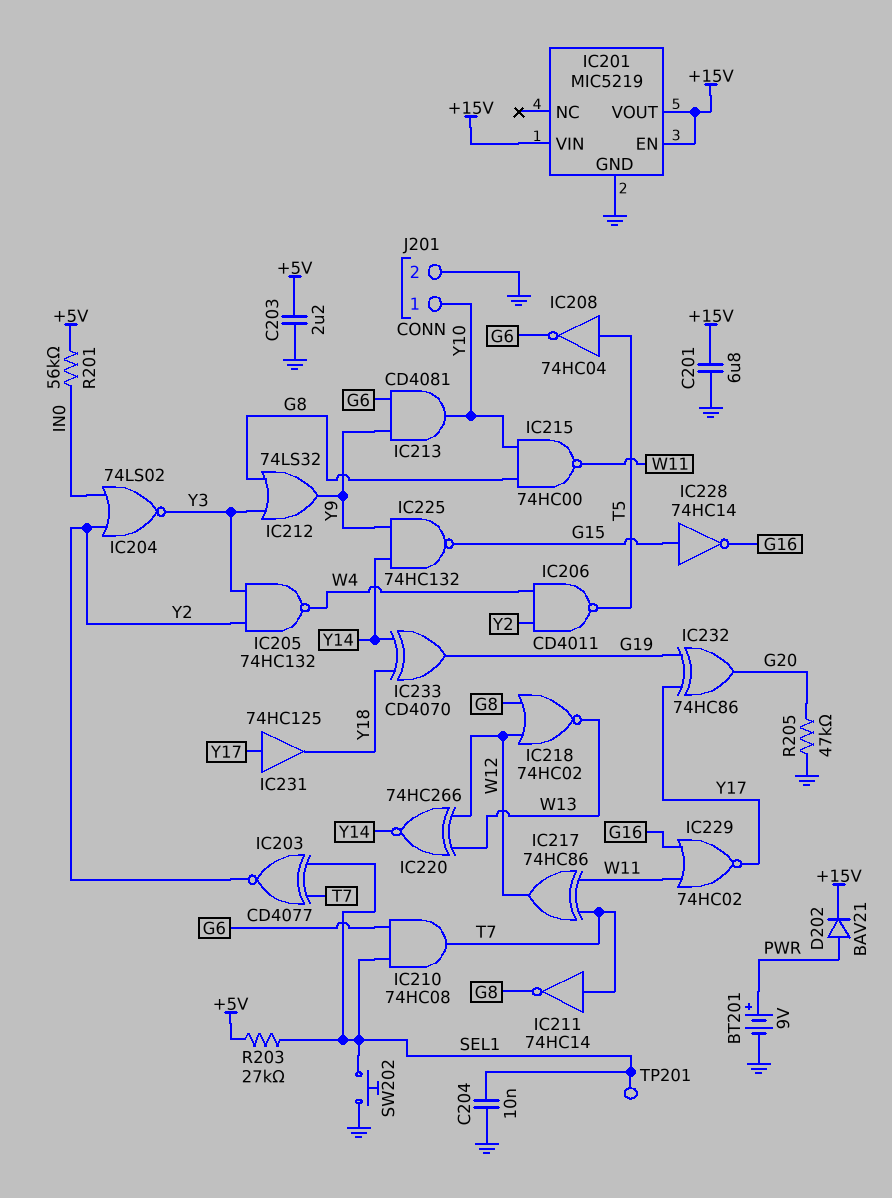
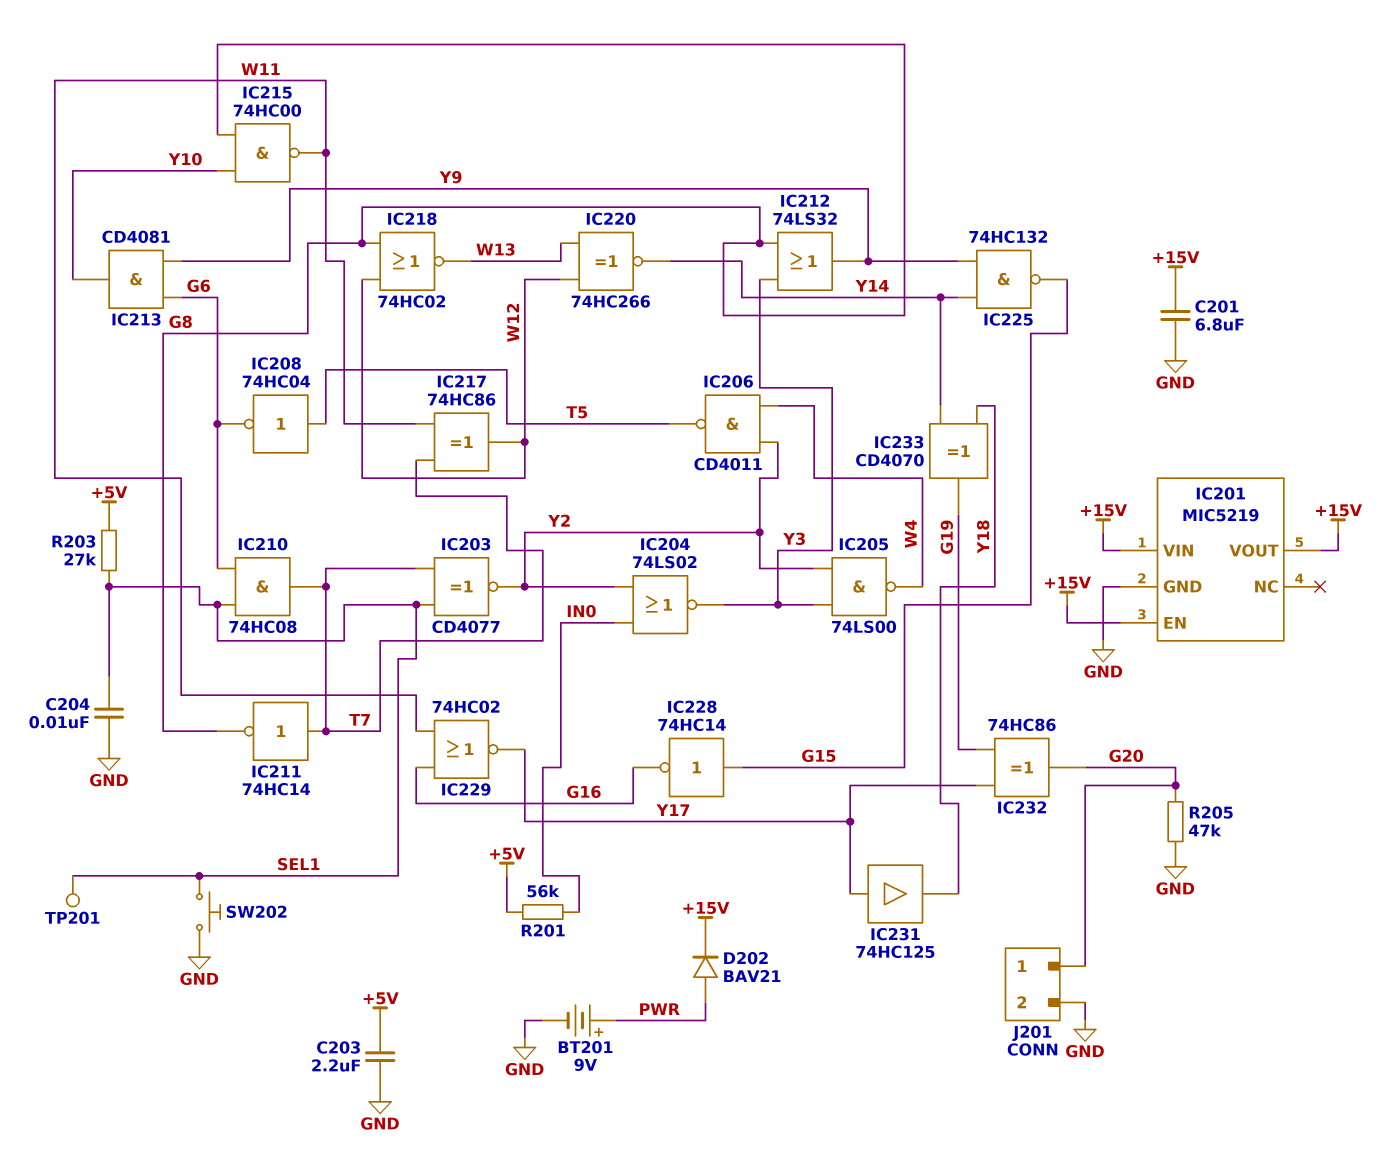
IC205: NAND 74HC132 (in Y2, in Y3, out W4) -> NAND 74LS00 (in Y2, in Y3, out W4)
J201 pin 1: Y10 -> G20

